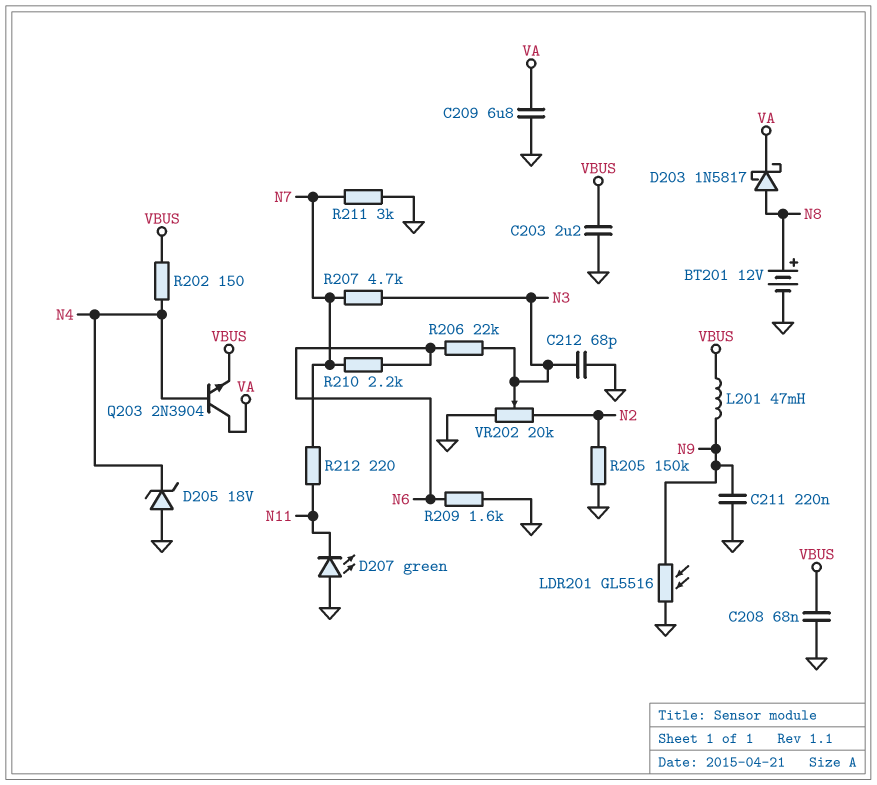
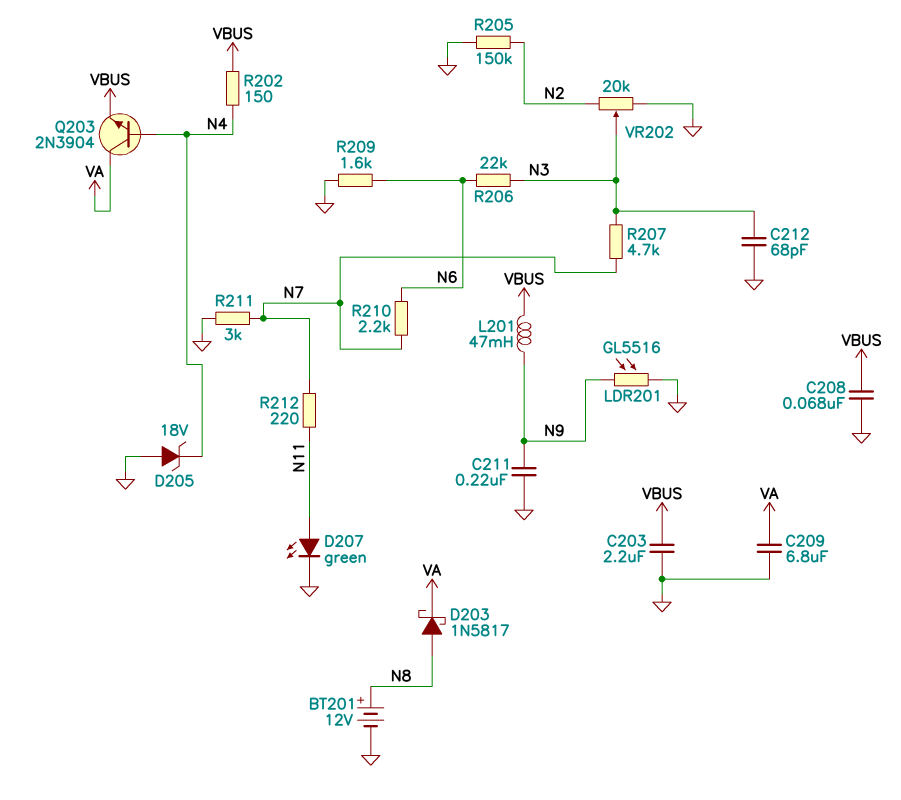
D207: LED green (A GND, K N11) -> LED green (A N11, K GND)

